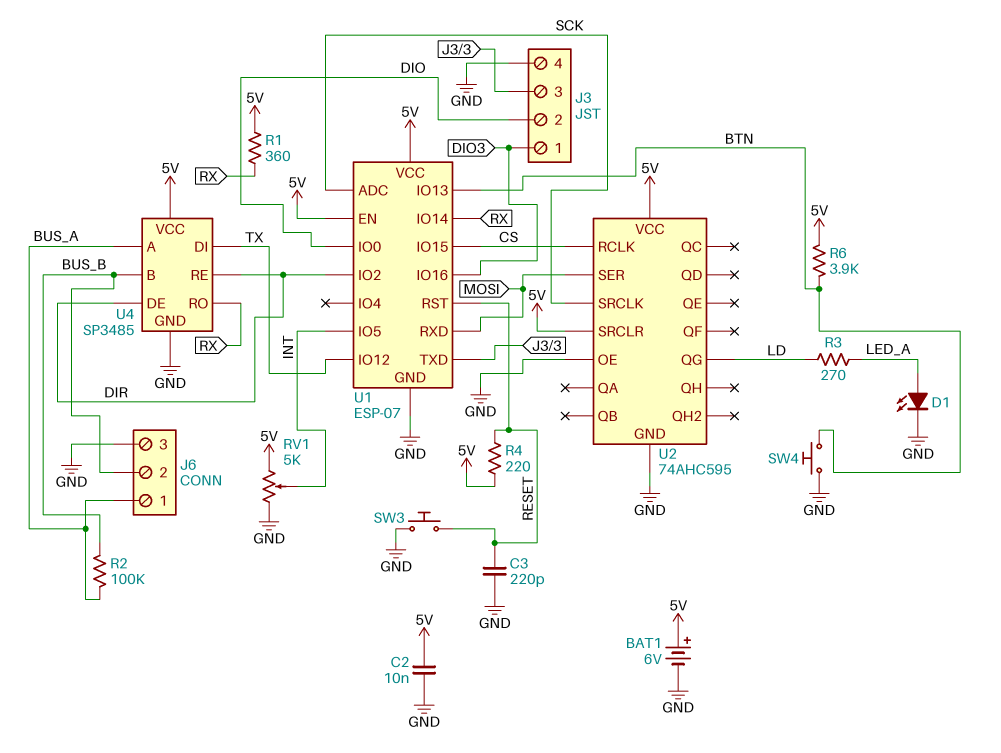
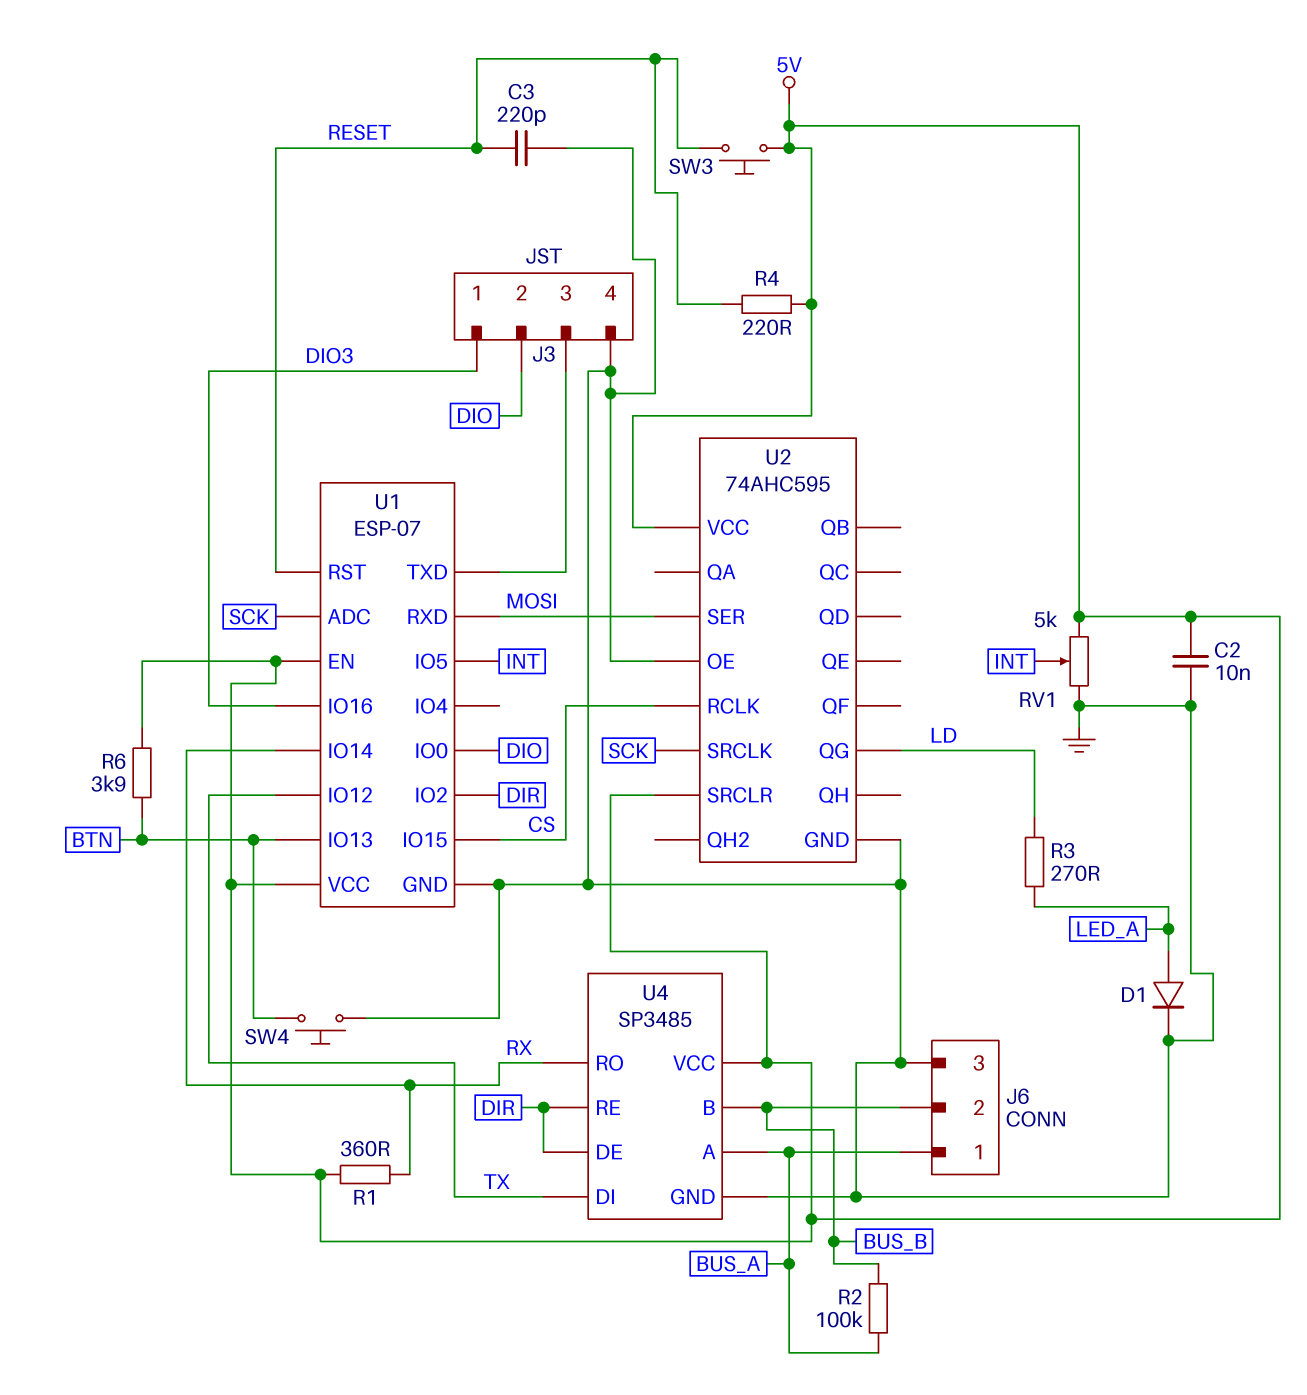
BAT1: 6V (plus 5V, minus GND) -> none
D1: LED (A LED_A, K GND) -> diode (A LED_A, K GND)
SW3: button (GND, RESET) -> button (5V, RESET)

